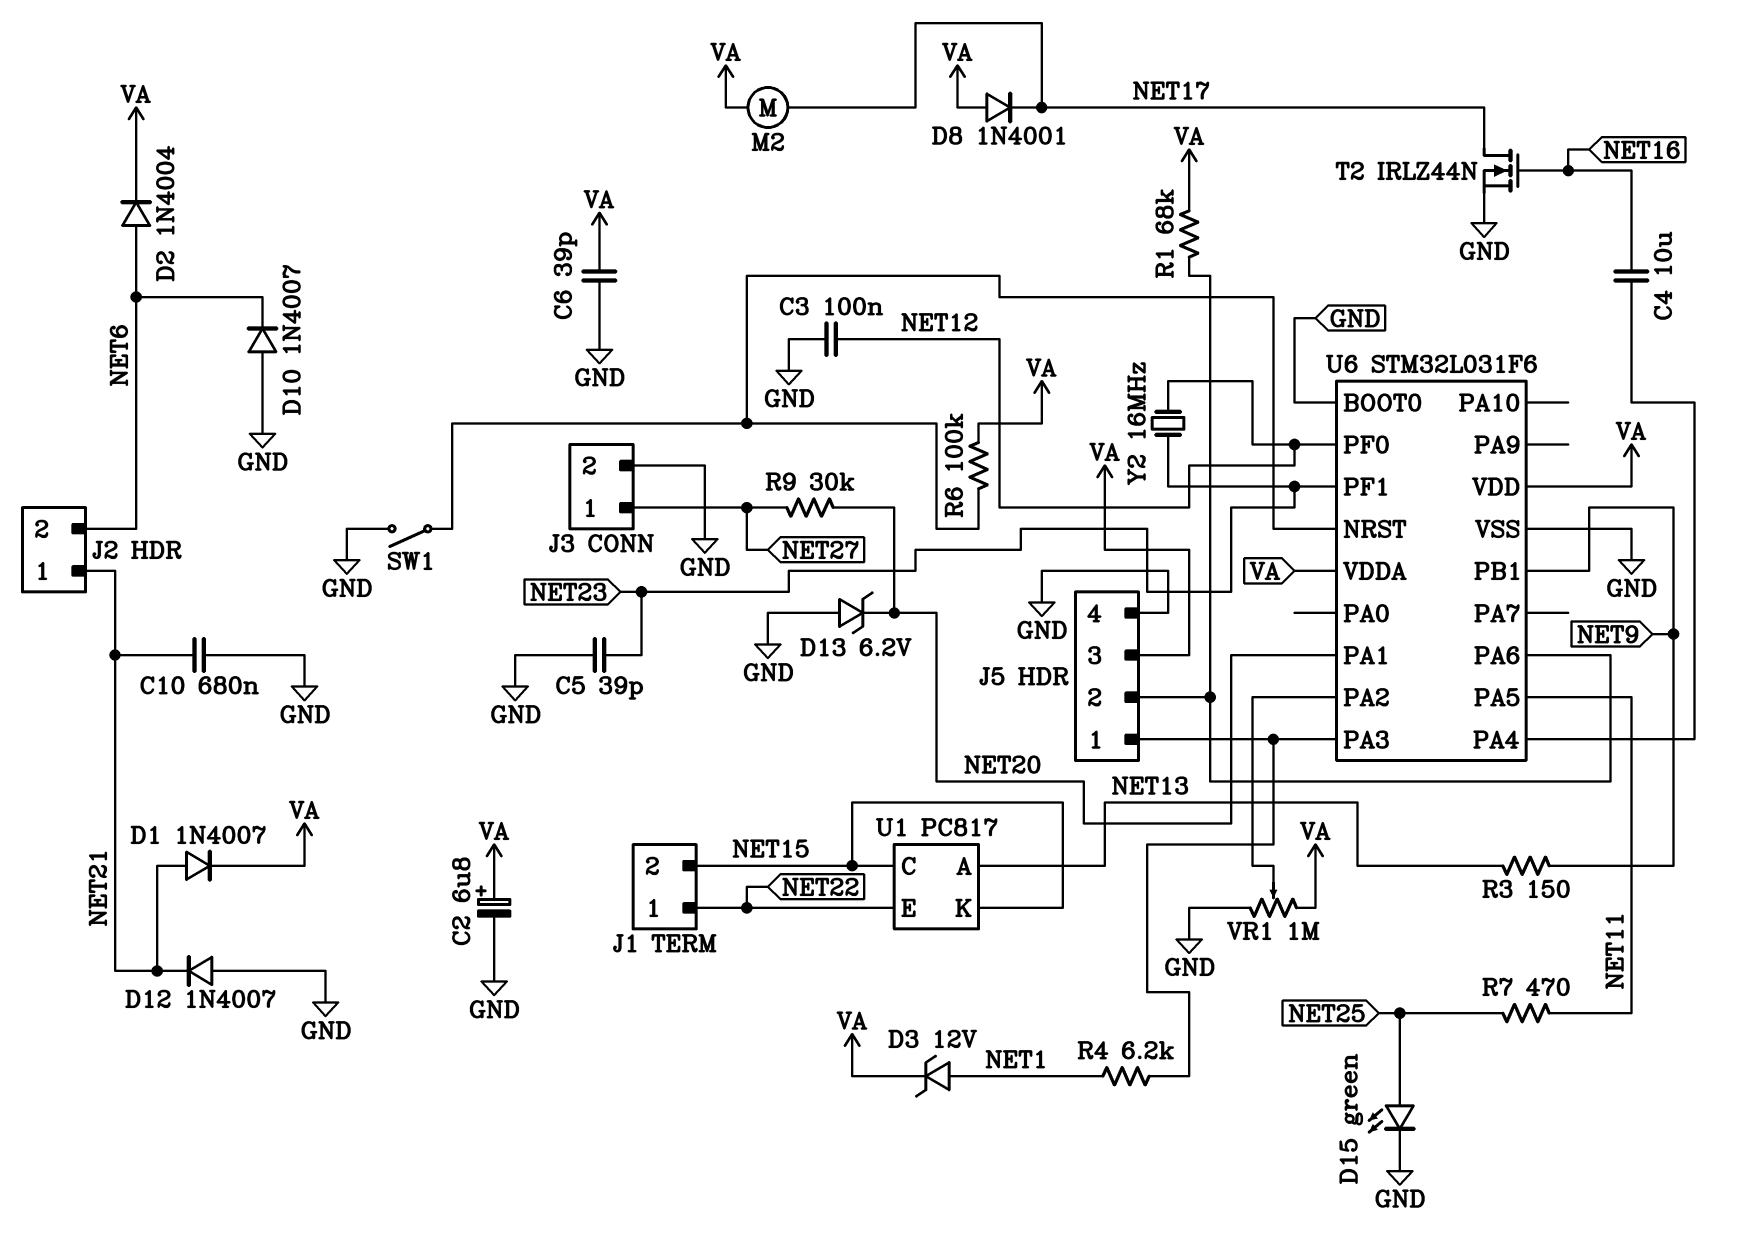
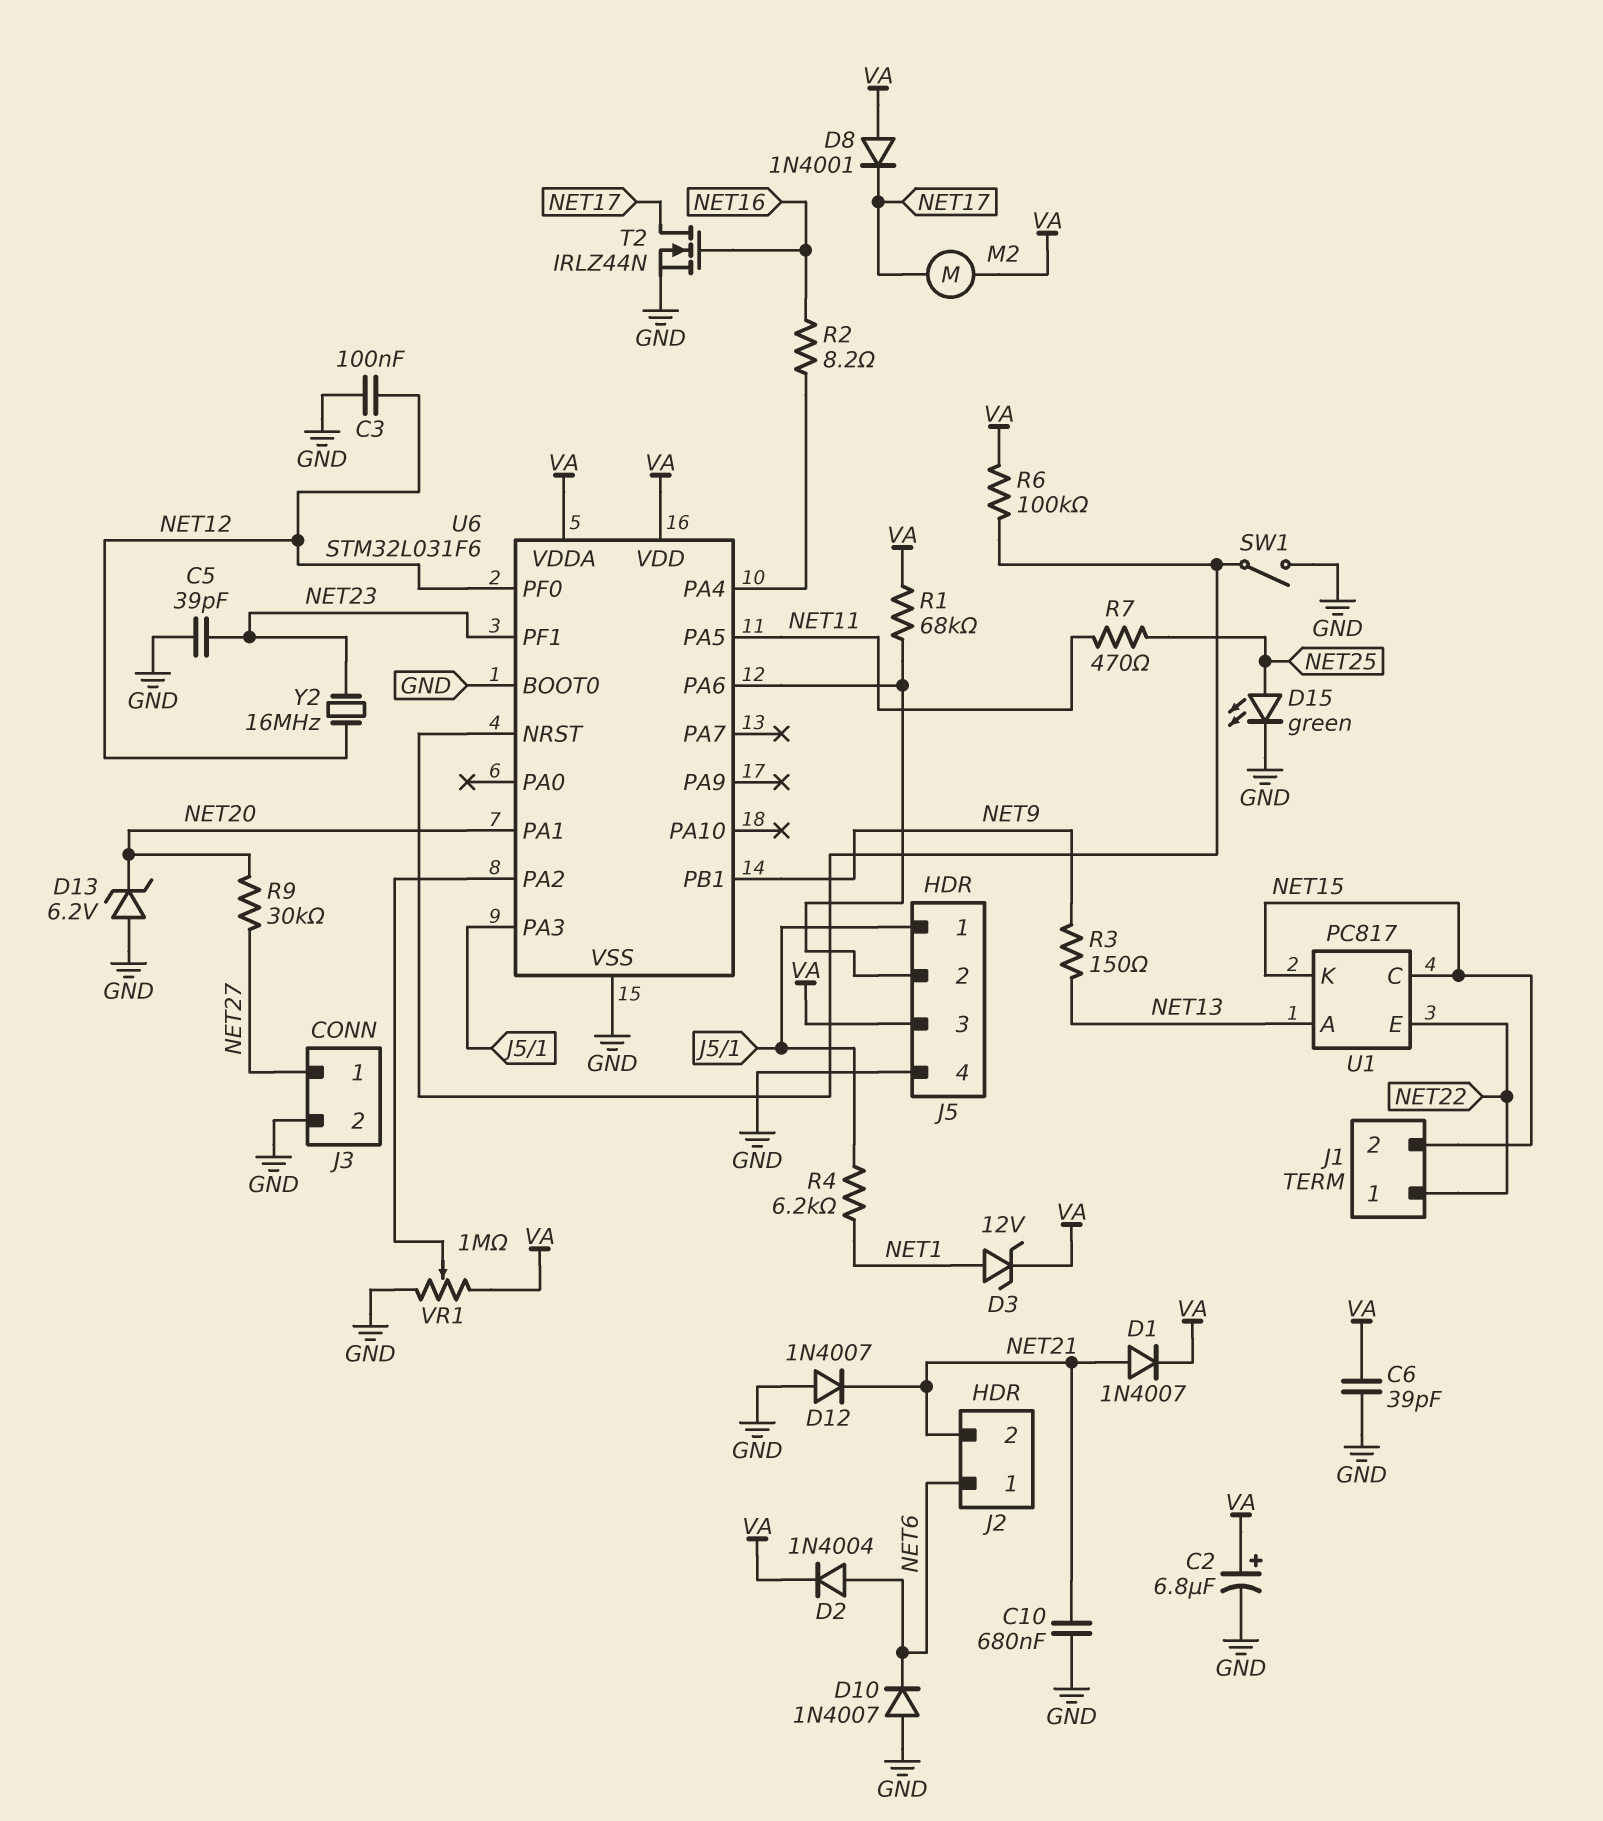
C4: 10uF (NET16, U6/PA4) -> none
J2 pin 1: NET21 -> NET6
J2 pin 2: NET6 -> NET21
R2: none -> 8.2 (NET16, U6/PA4)

